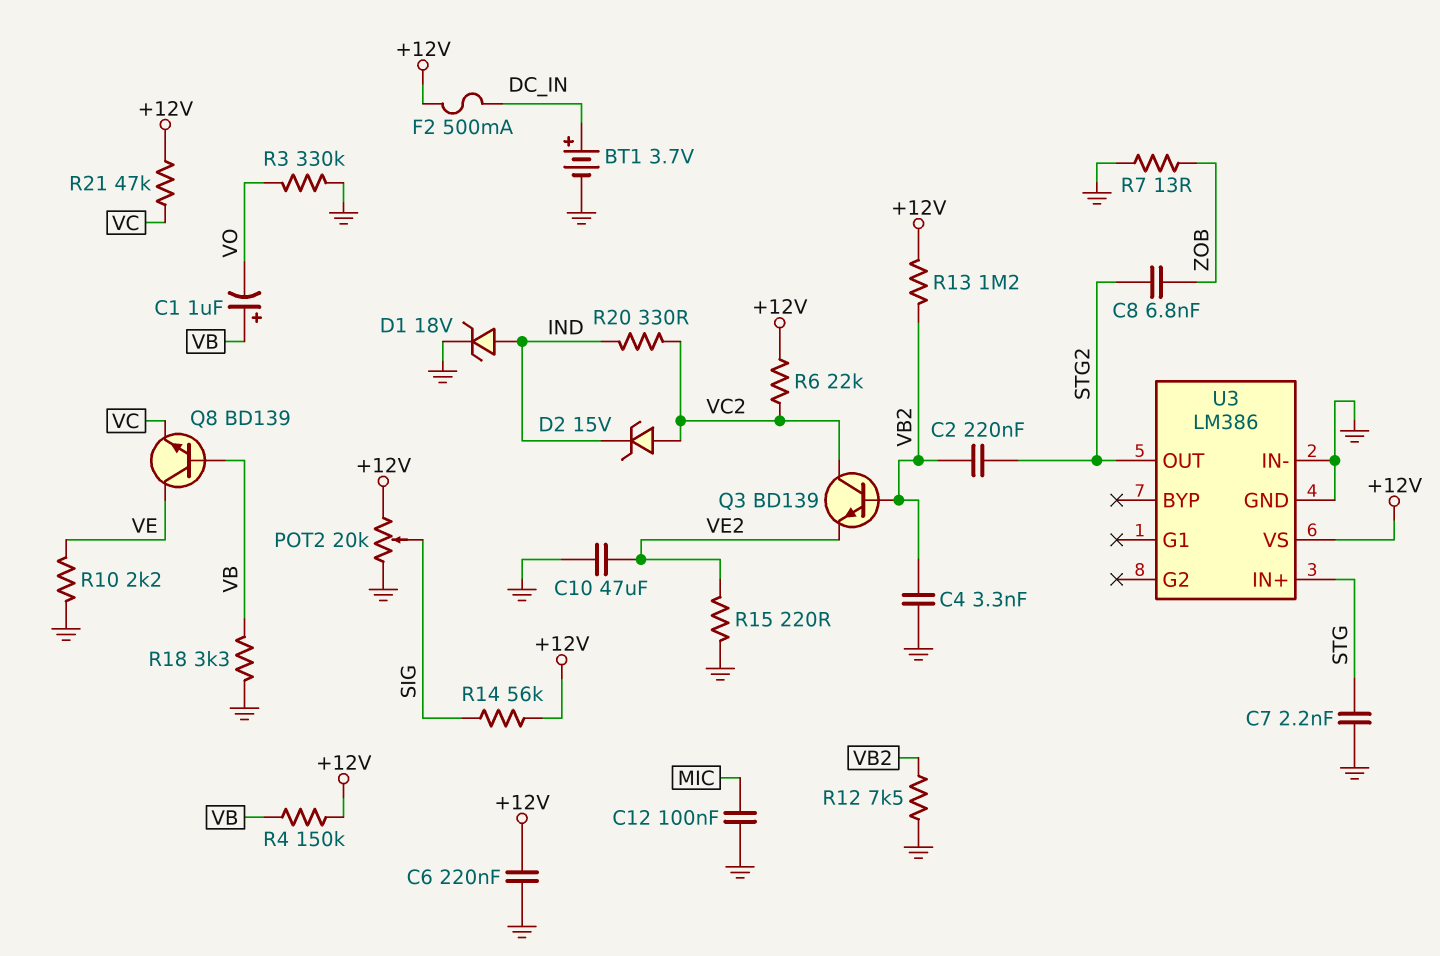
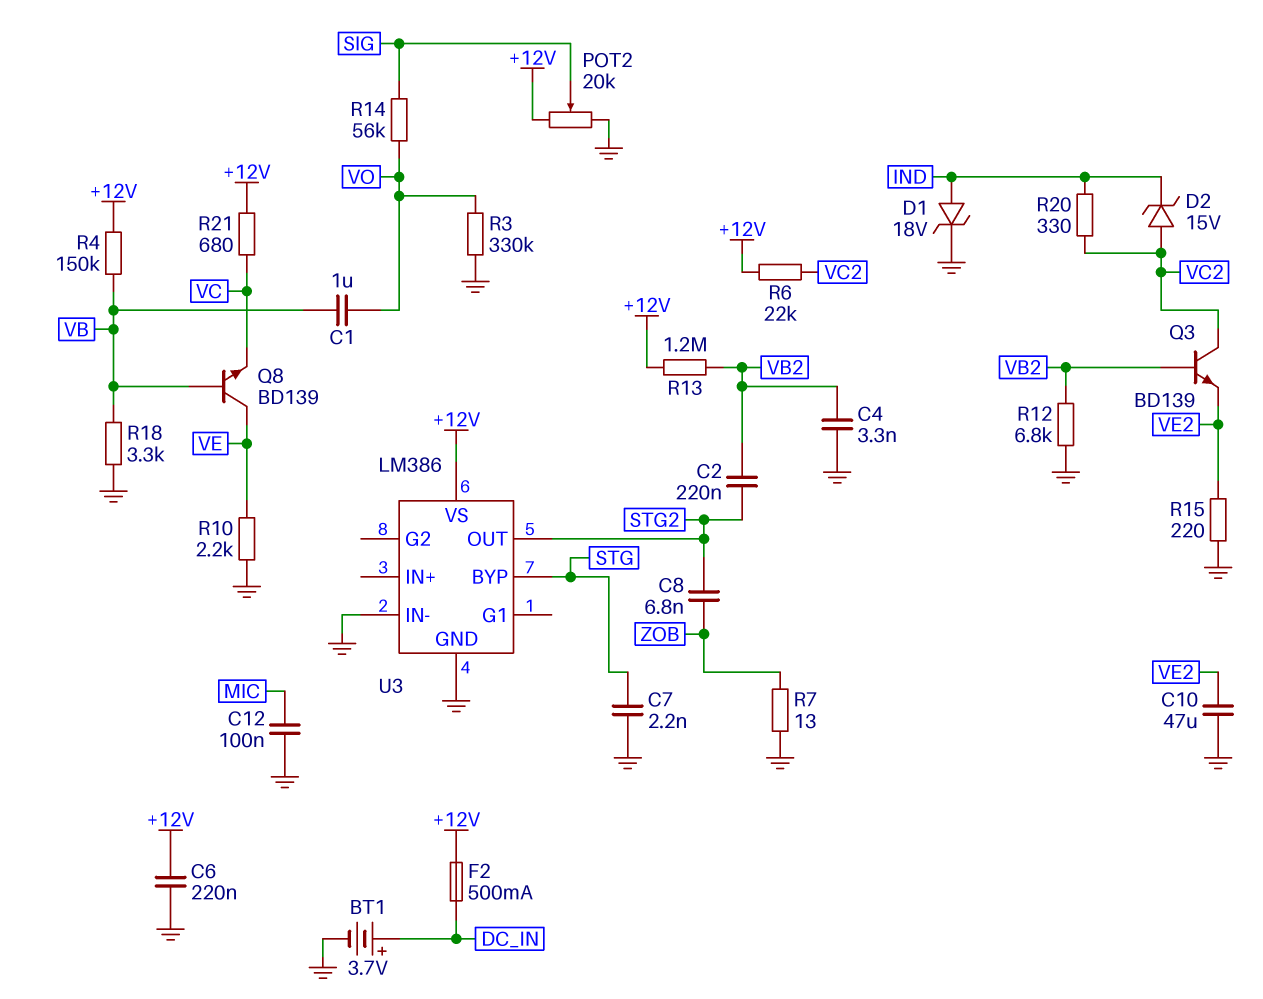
C1: 1uF (plus VB, minus VO) -> 1uF (VB, VO)
R12: 7.5k (GND, VB2) -> 6.8k (GND, VB2)
R14: 56k (+12V, SIG) -> 56k (SIG, VO)
R21: 47k (+12V, VC) -> 680 (+12V, VC)
U3 pin BYP: none -> STG
U3 pin IN+: STG -> none

